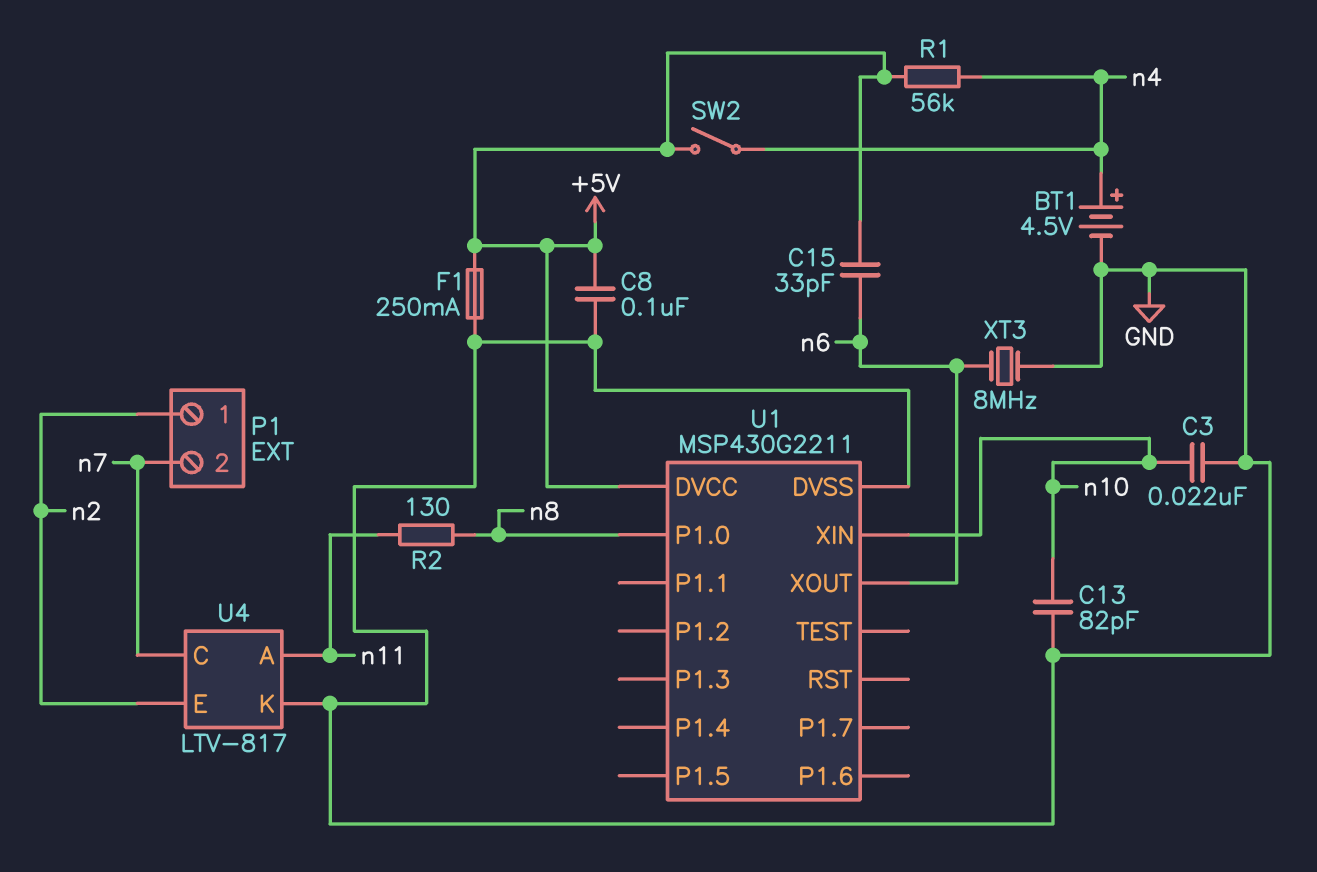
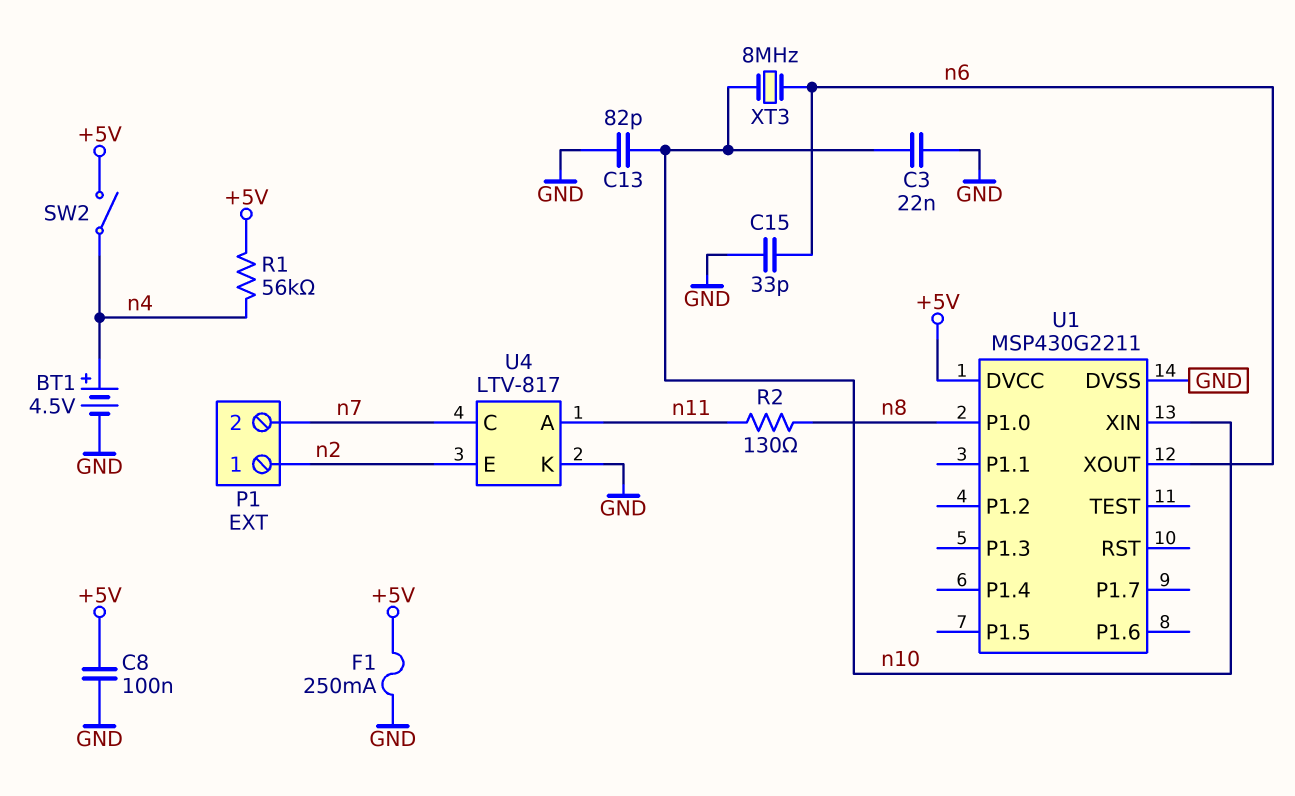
C15: 33pF (+5V, n6) -> 33pF (GND, n6)
XT3: 8MHz (GND, n6) -> 8MHz (n6, n10)

